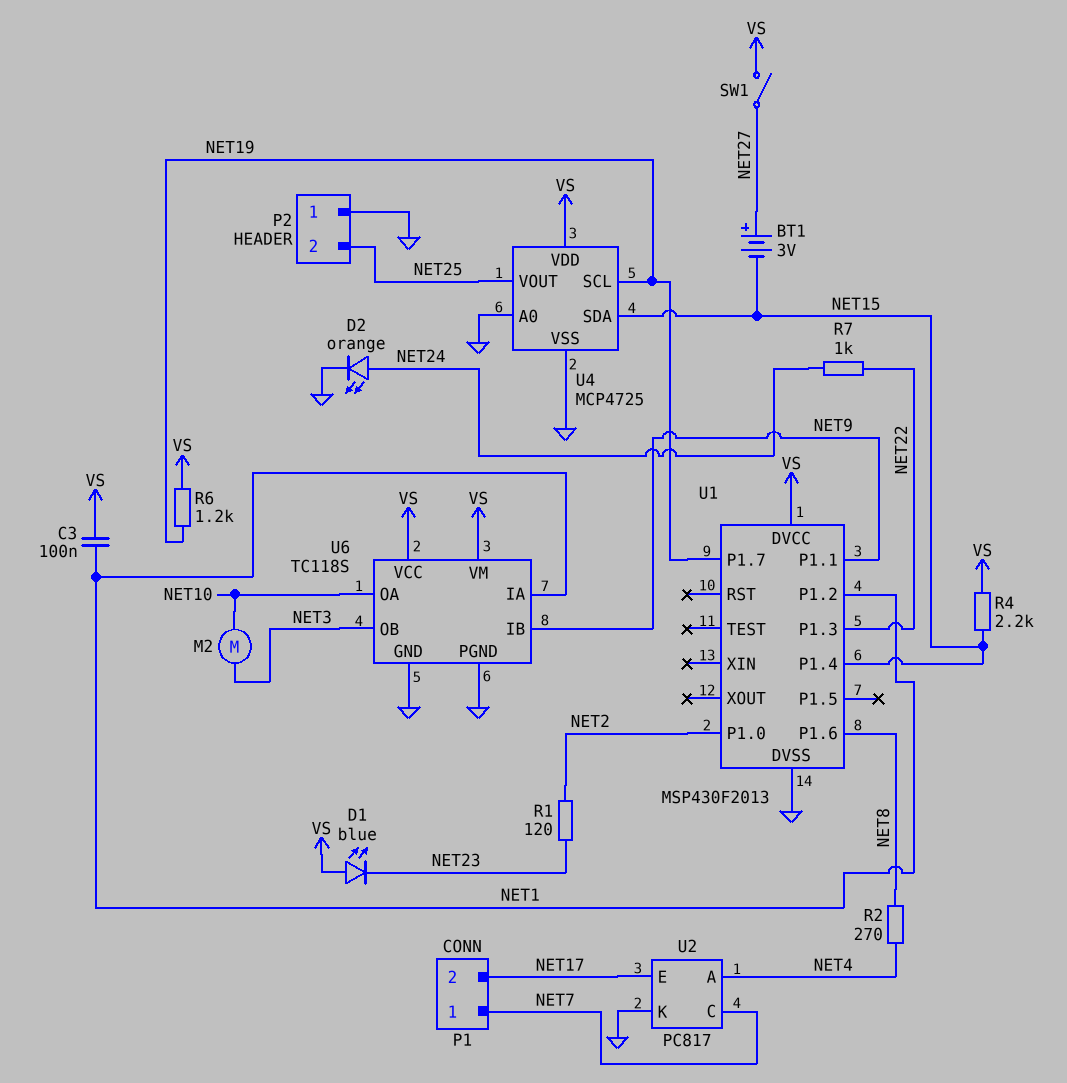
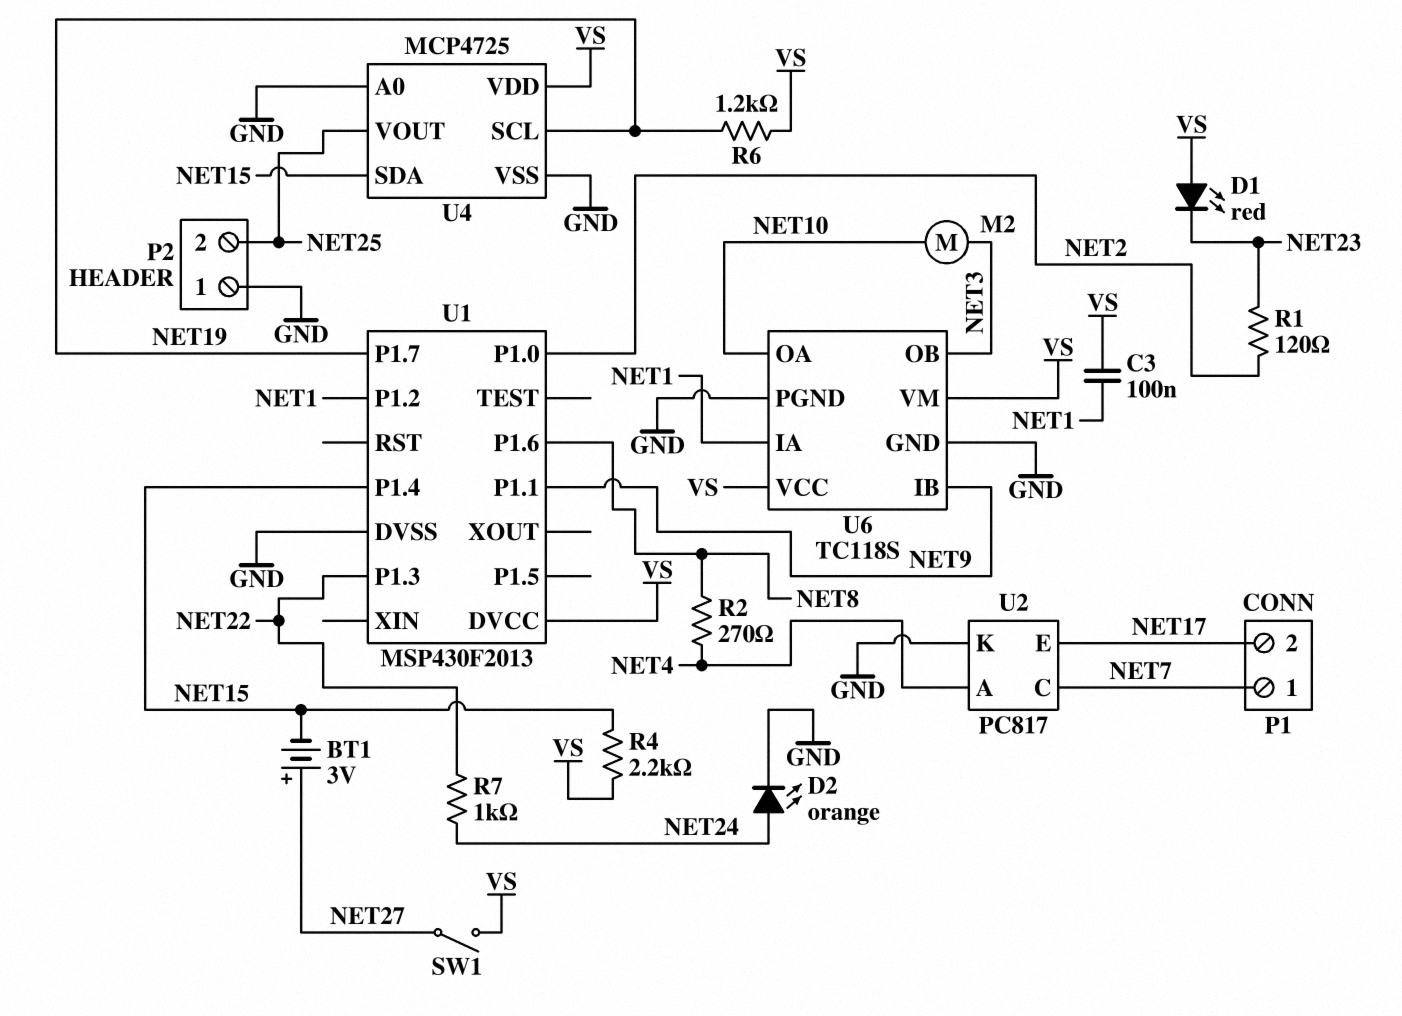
D1: LED blue (A VS, K NET23) -> LED red (A VS, K NET23)

